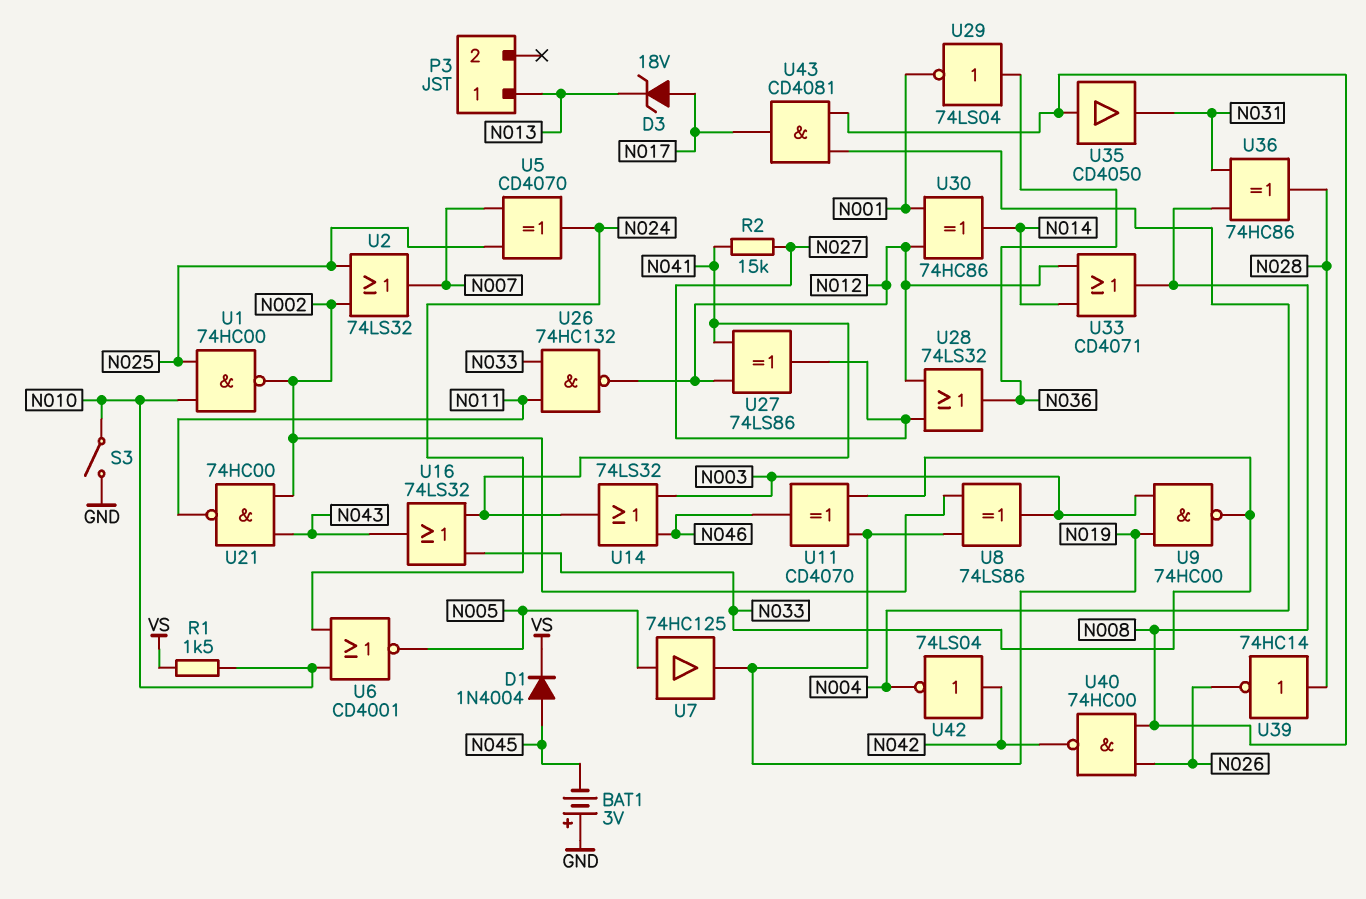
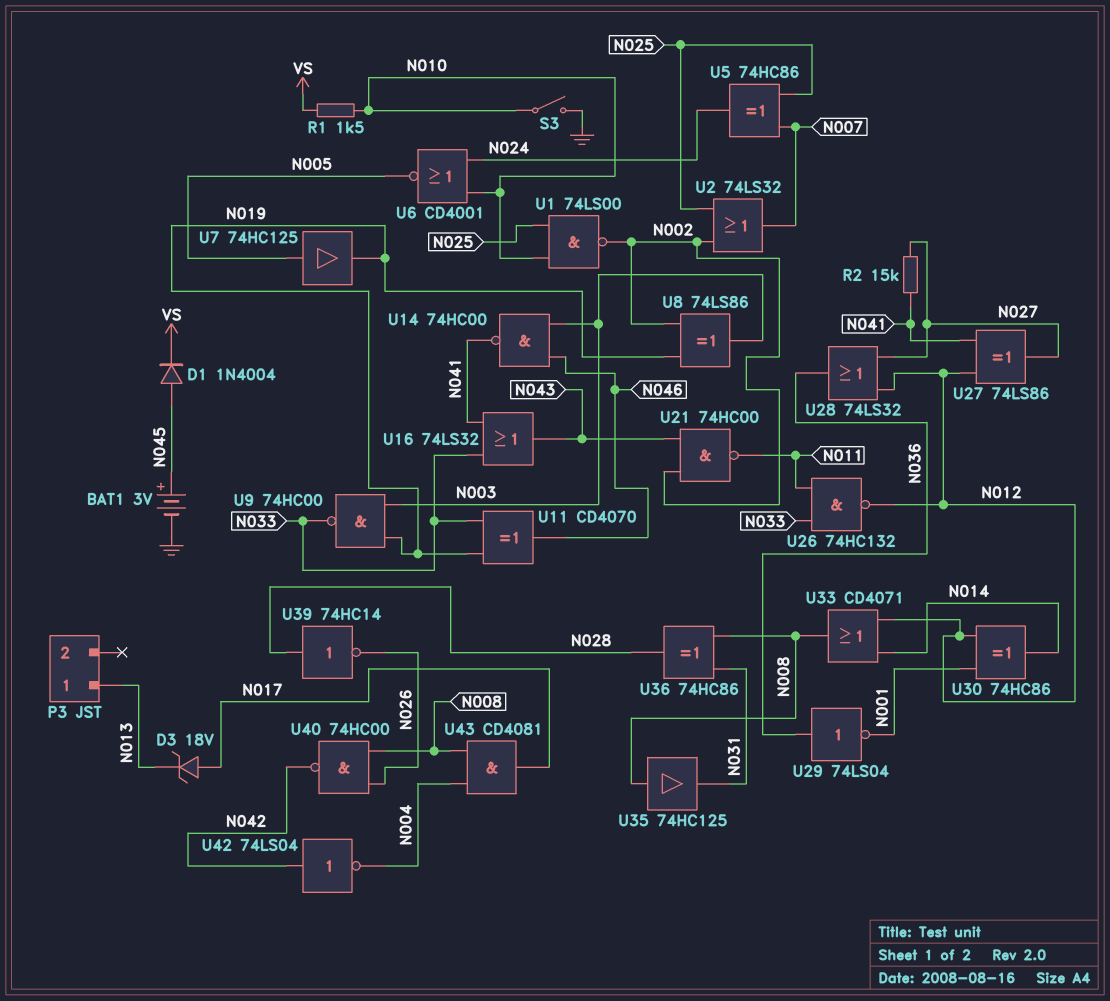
BAT1: 3V (plus GND, minus N045) -> 3V (plus N045, minus GND)
U1: NAND 74HC00 (in N010, in N025, out N002) -> NAND 74LS00 (in N010, in N025, out N002)
U5: XOR CD4070 (in N007, in N025, out N024) -> XOR 74HC86 (in N007, in N025, out N024)
U14: OR 74LS32 (in N003, in N046, out N041) -> NAND 74HC00 (in N003, in N046, out N041)
U35: buffer CD4050 (in N008, out N031) -> buffer 74HC125 (in N008, out N031)

